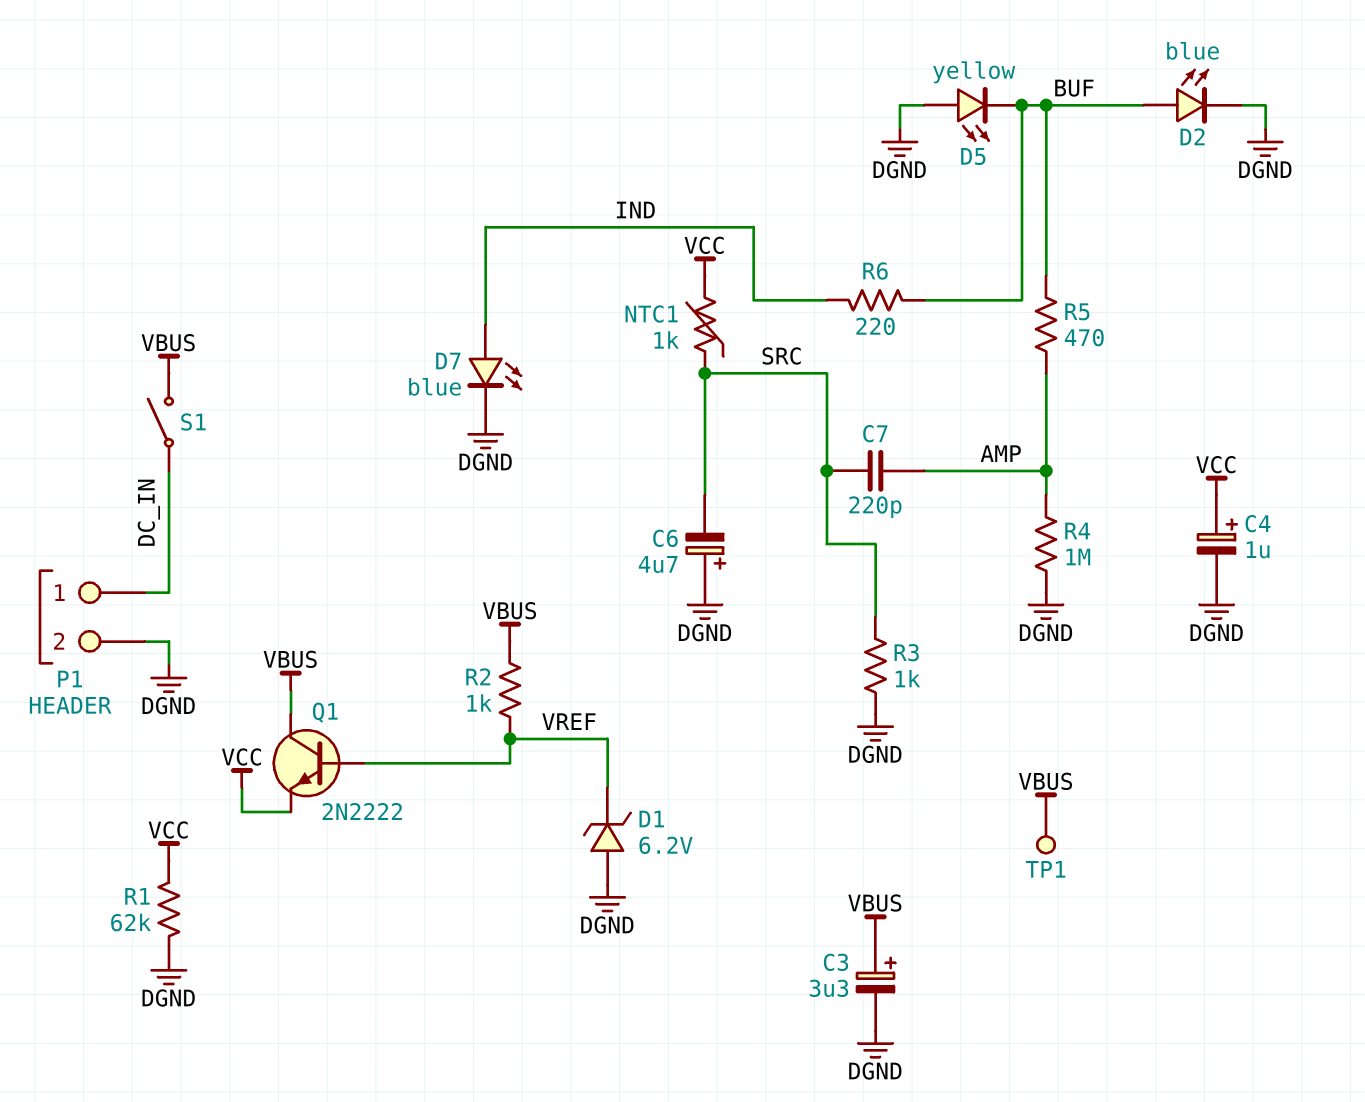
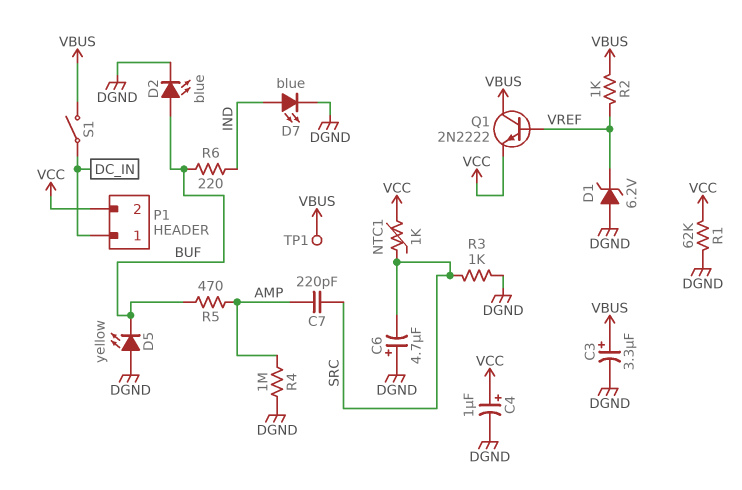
P1 pin 2: DGND -> VCC

